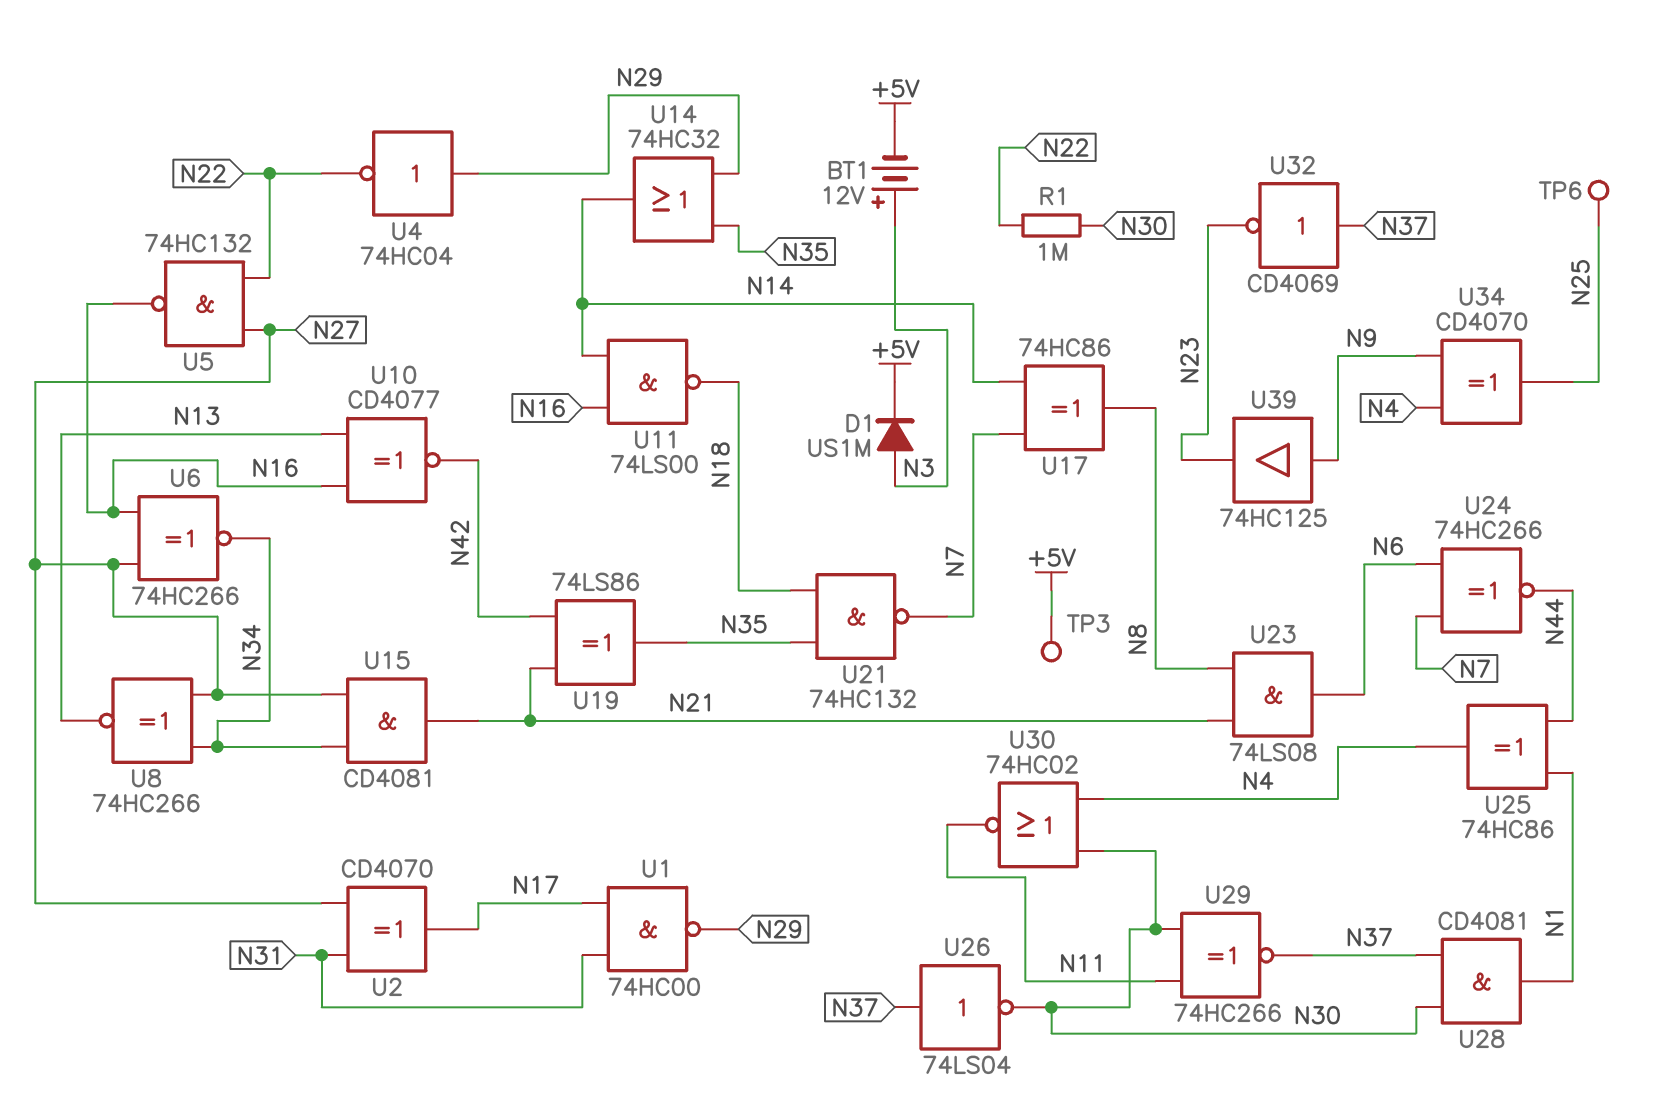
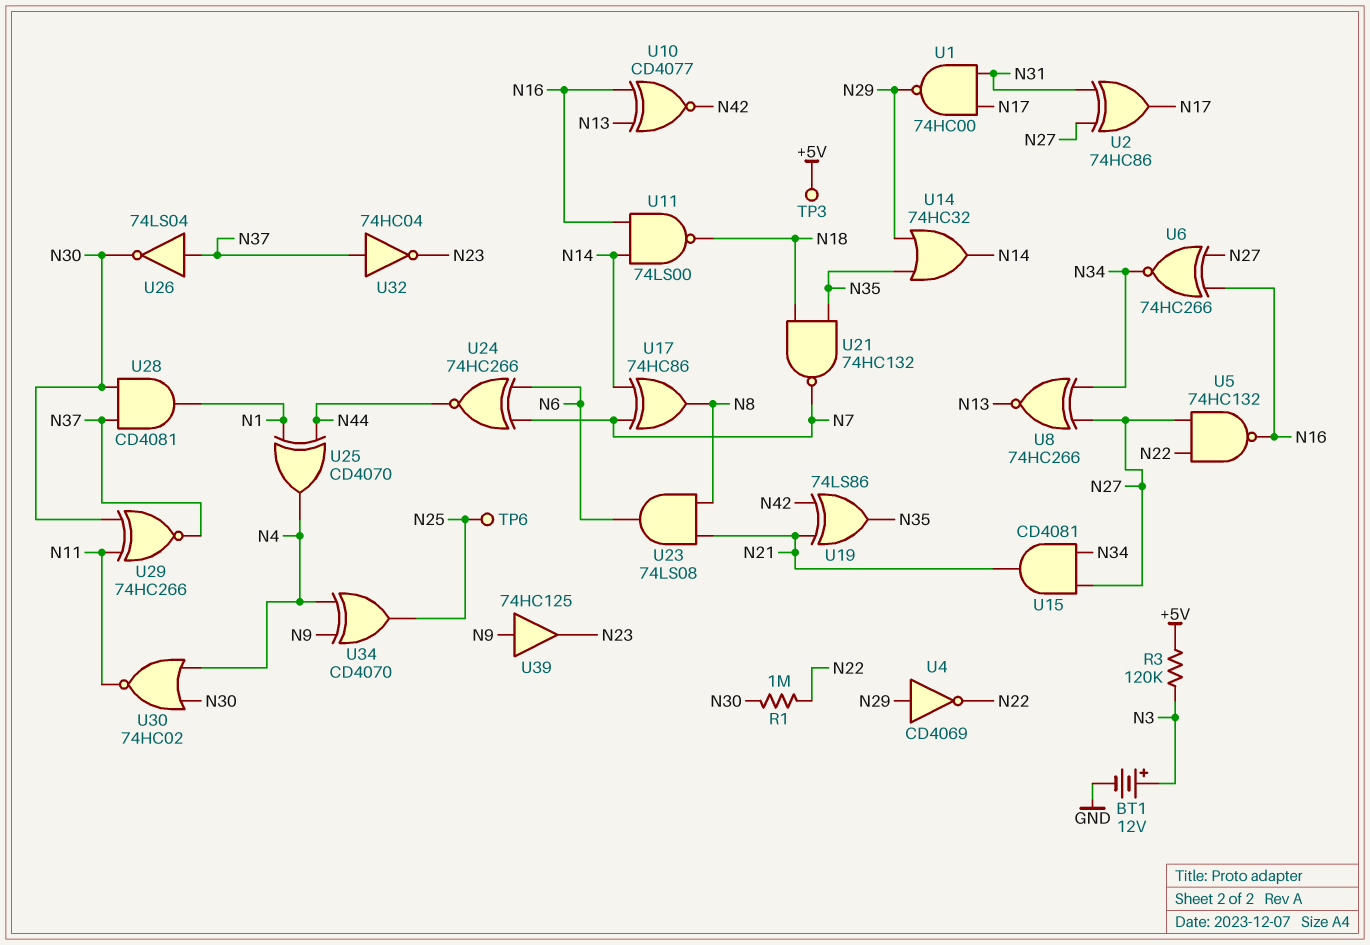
BT1: 12V (plus N3, minus +5V) -> 12V (plus N3, minus GND)
D1: diode US1M (A N3, K +5V) -> none
R3: none -> 120k (+5V, N3)
U2: XOR CD4070 (in N27, in N31, out N17) -> XOR 74HC86 (in N27, in N31, out N17)
U4: NOT 74HC04 (in N29, out N22) -> NOT CD4069 (in N29, out N22)
U25: XOR 74HC86 (in N1, in N44, out N4) -> XOR CD4070 (in N1, in N44, out N4)
U32: NOT CD4069 (in N37, out N23) -> NOT 74HC04 (in N37, out N23)

